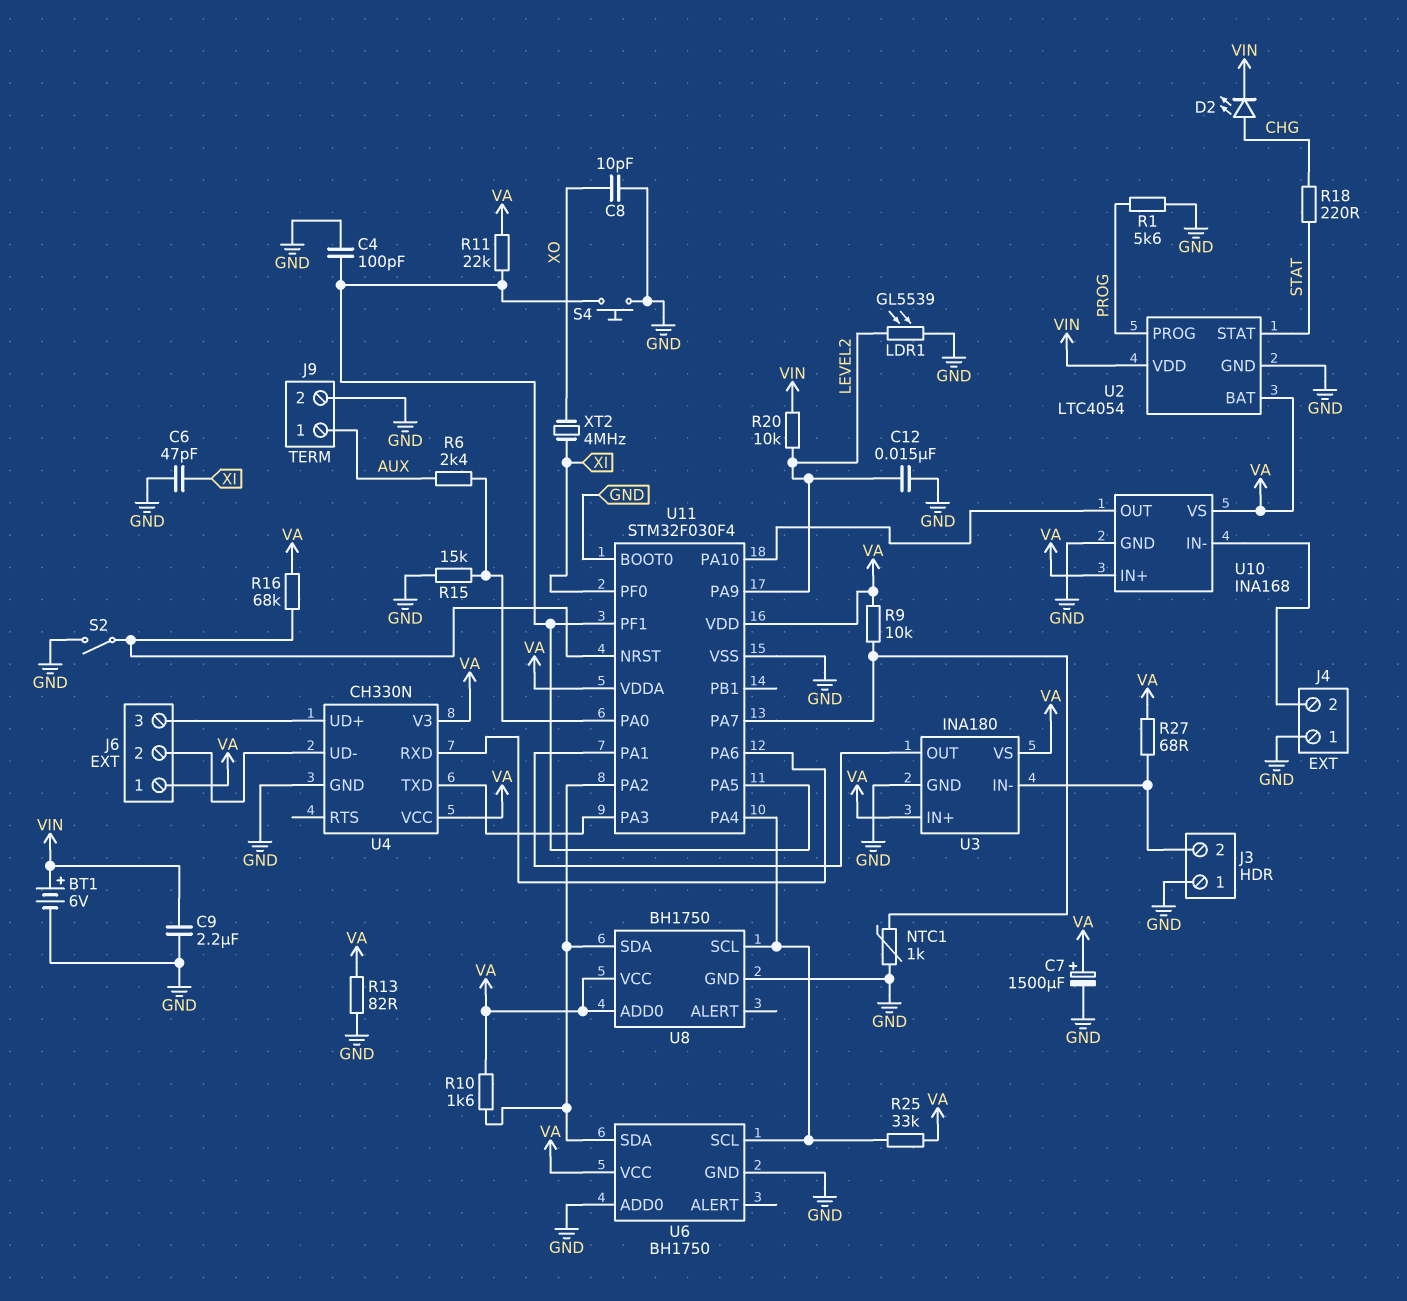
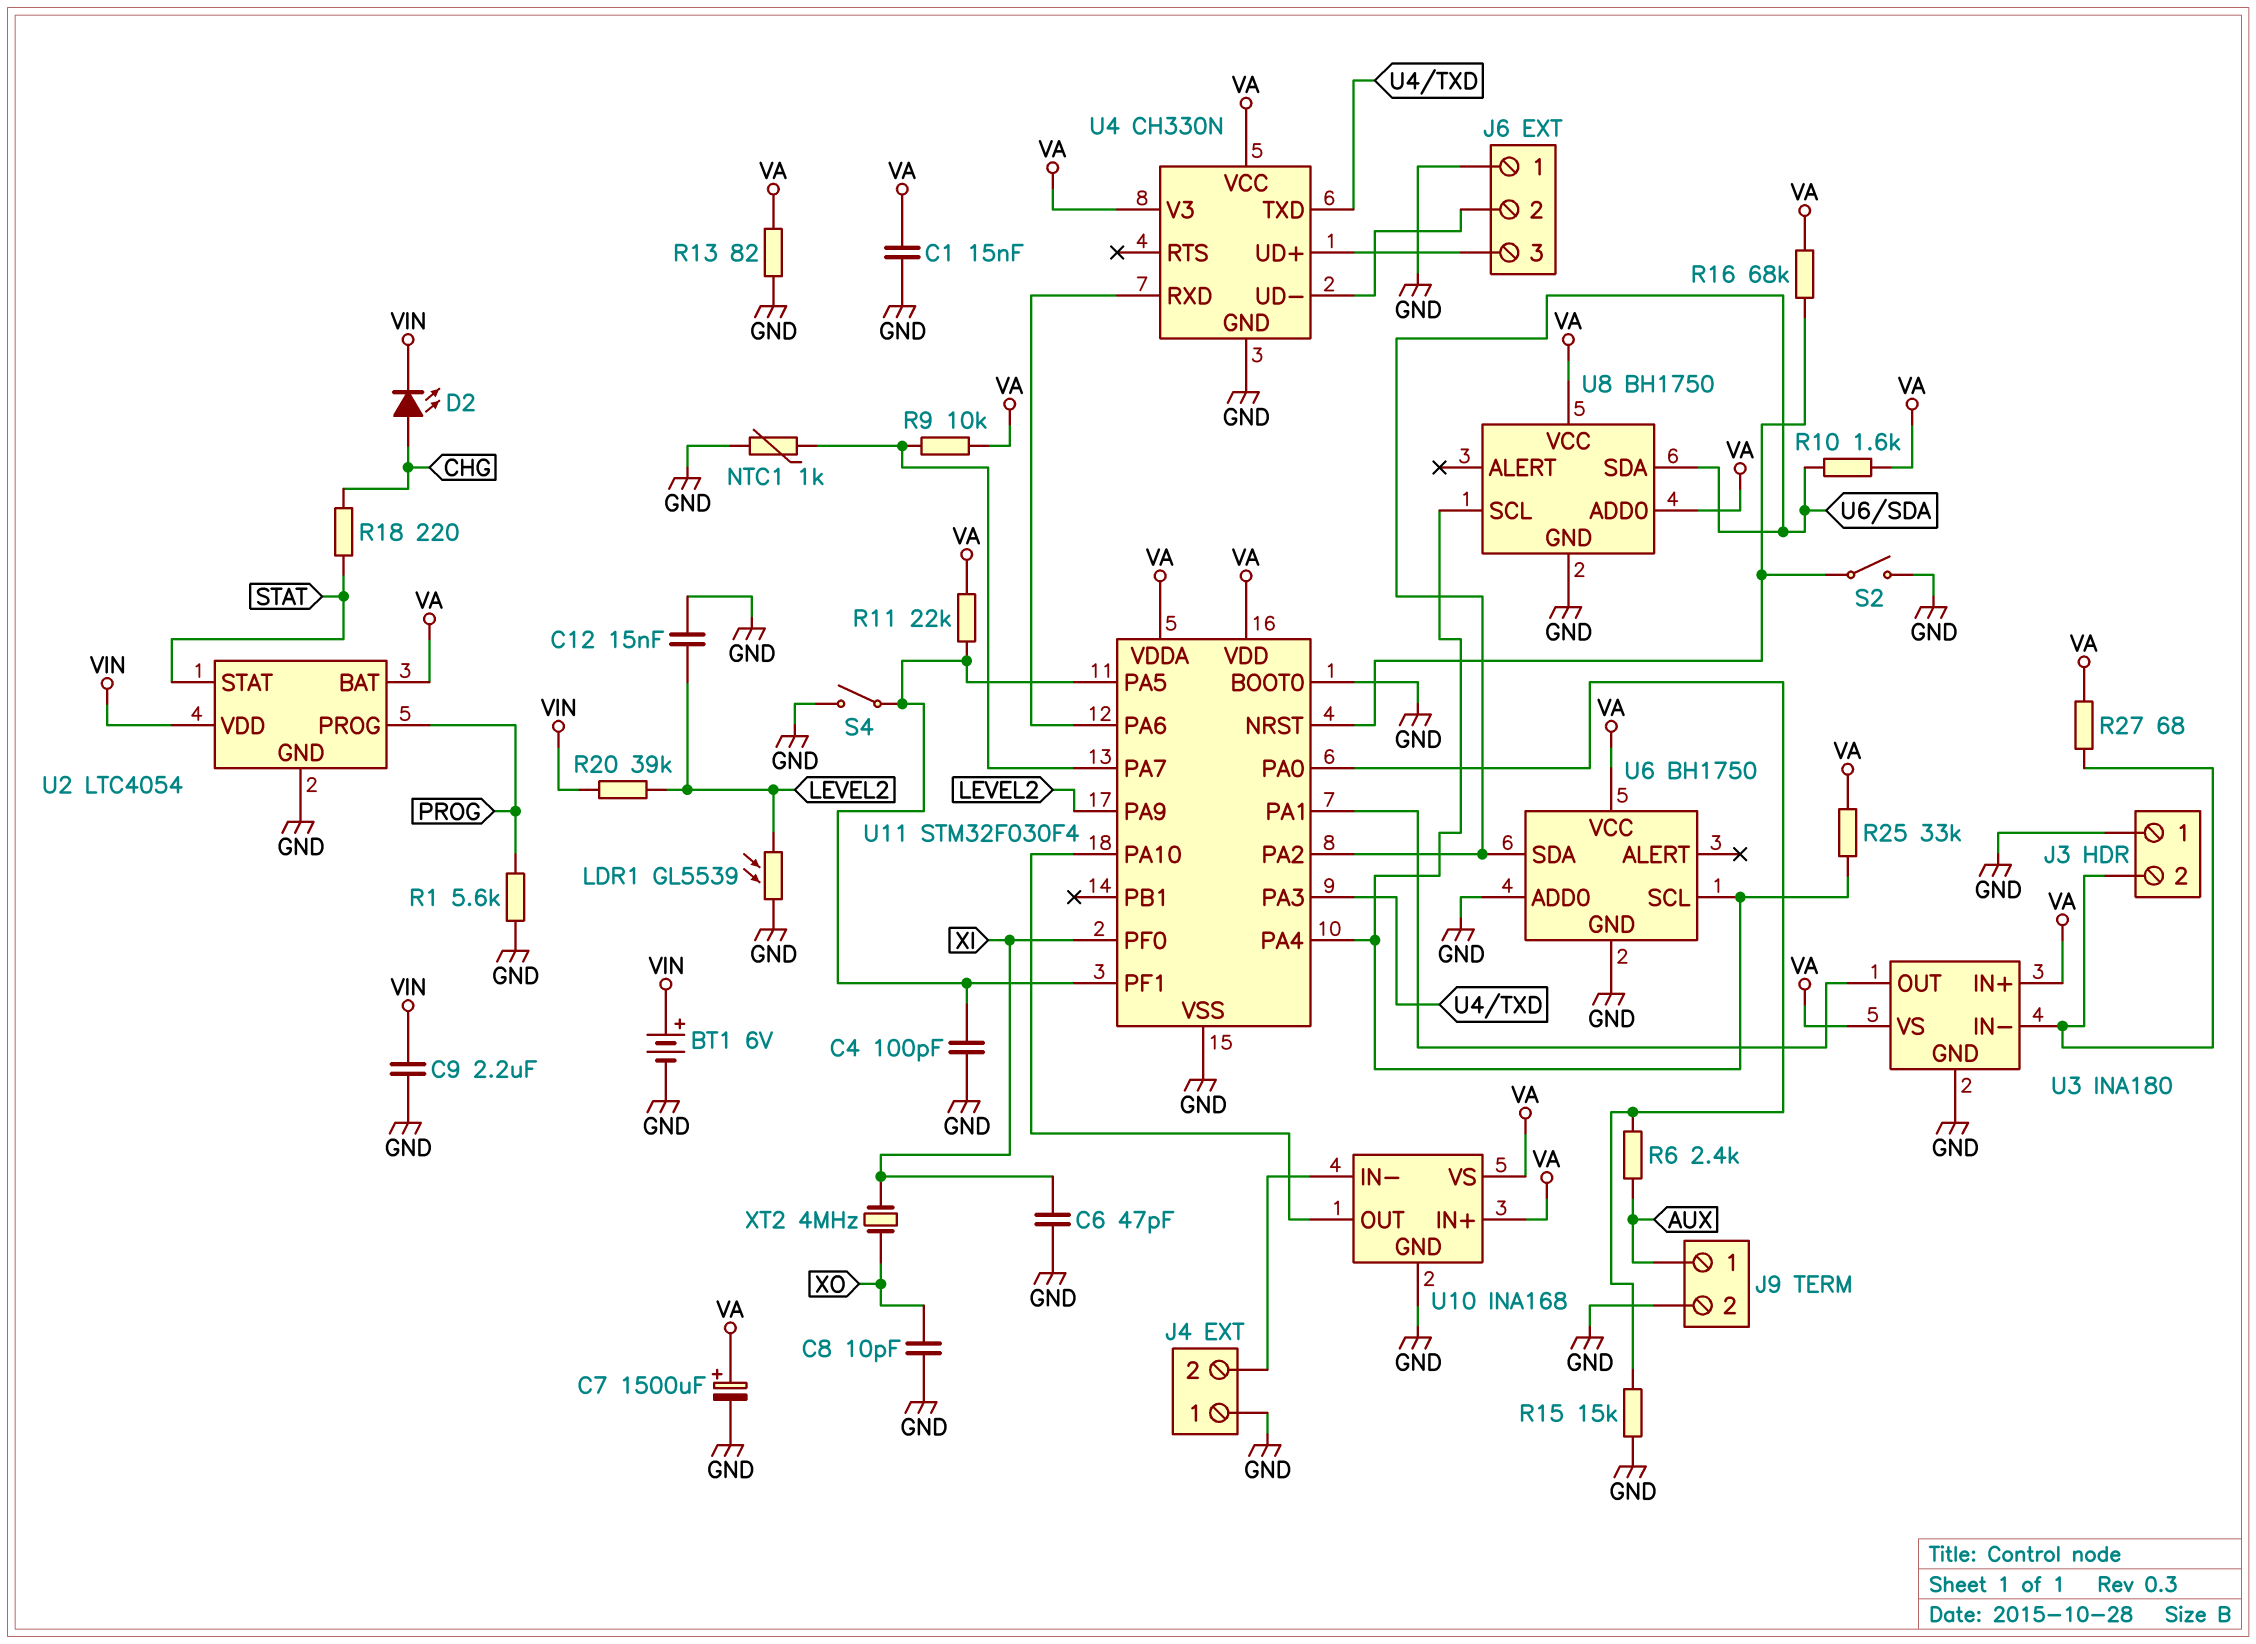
C1: none -> 15nF (GND, VA)
J6 pin 1: VA -> GND
R20: 10k (LEVEL2, VIN) -> 39k (LEVEL2, VIN)
S4: button (GND, U11/PA5) -> switch (GND, U11/PA5)

